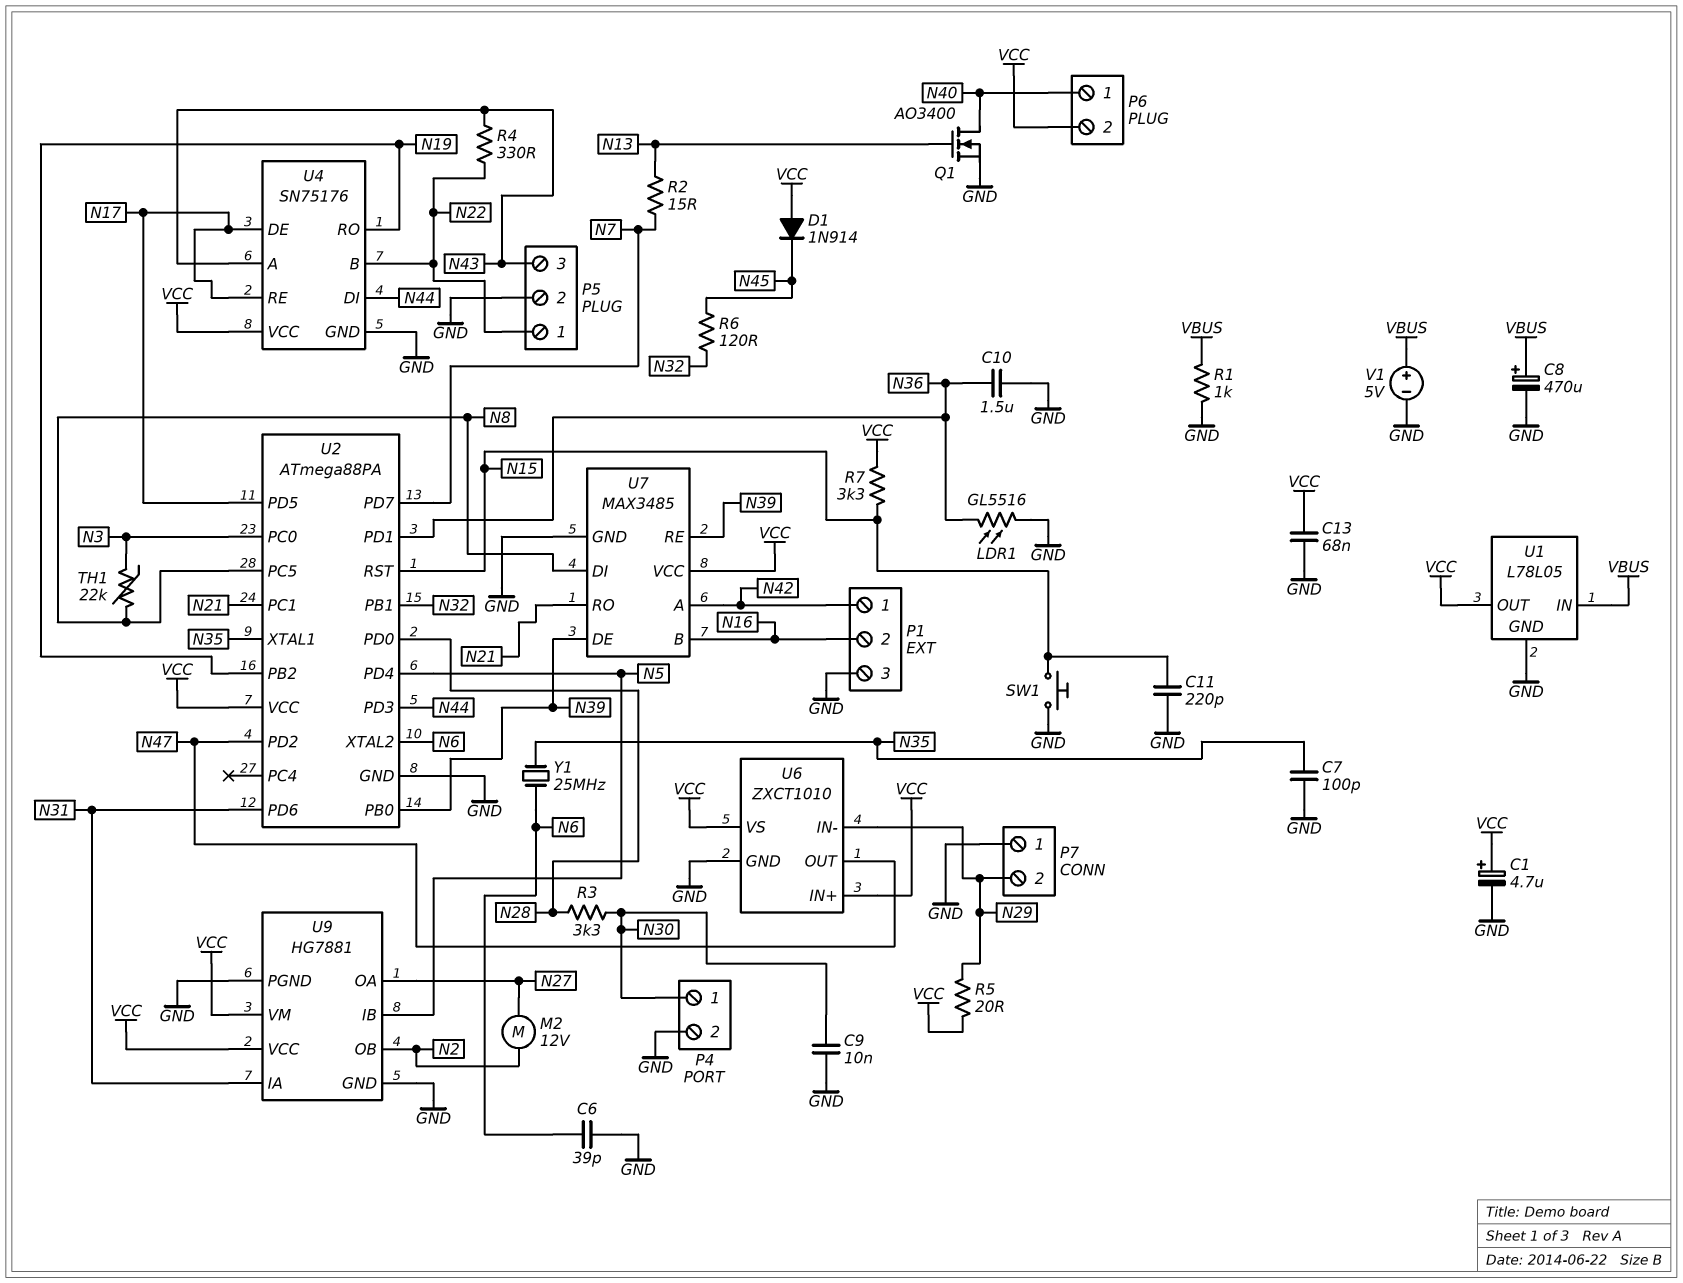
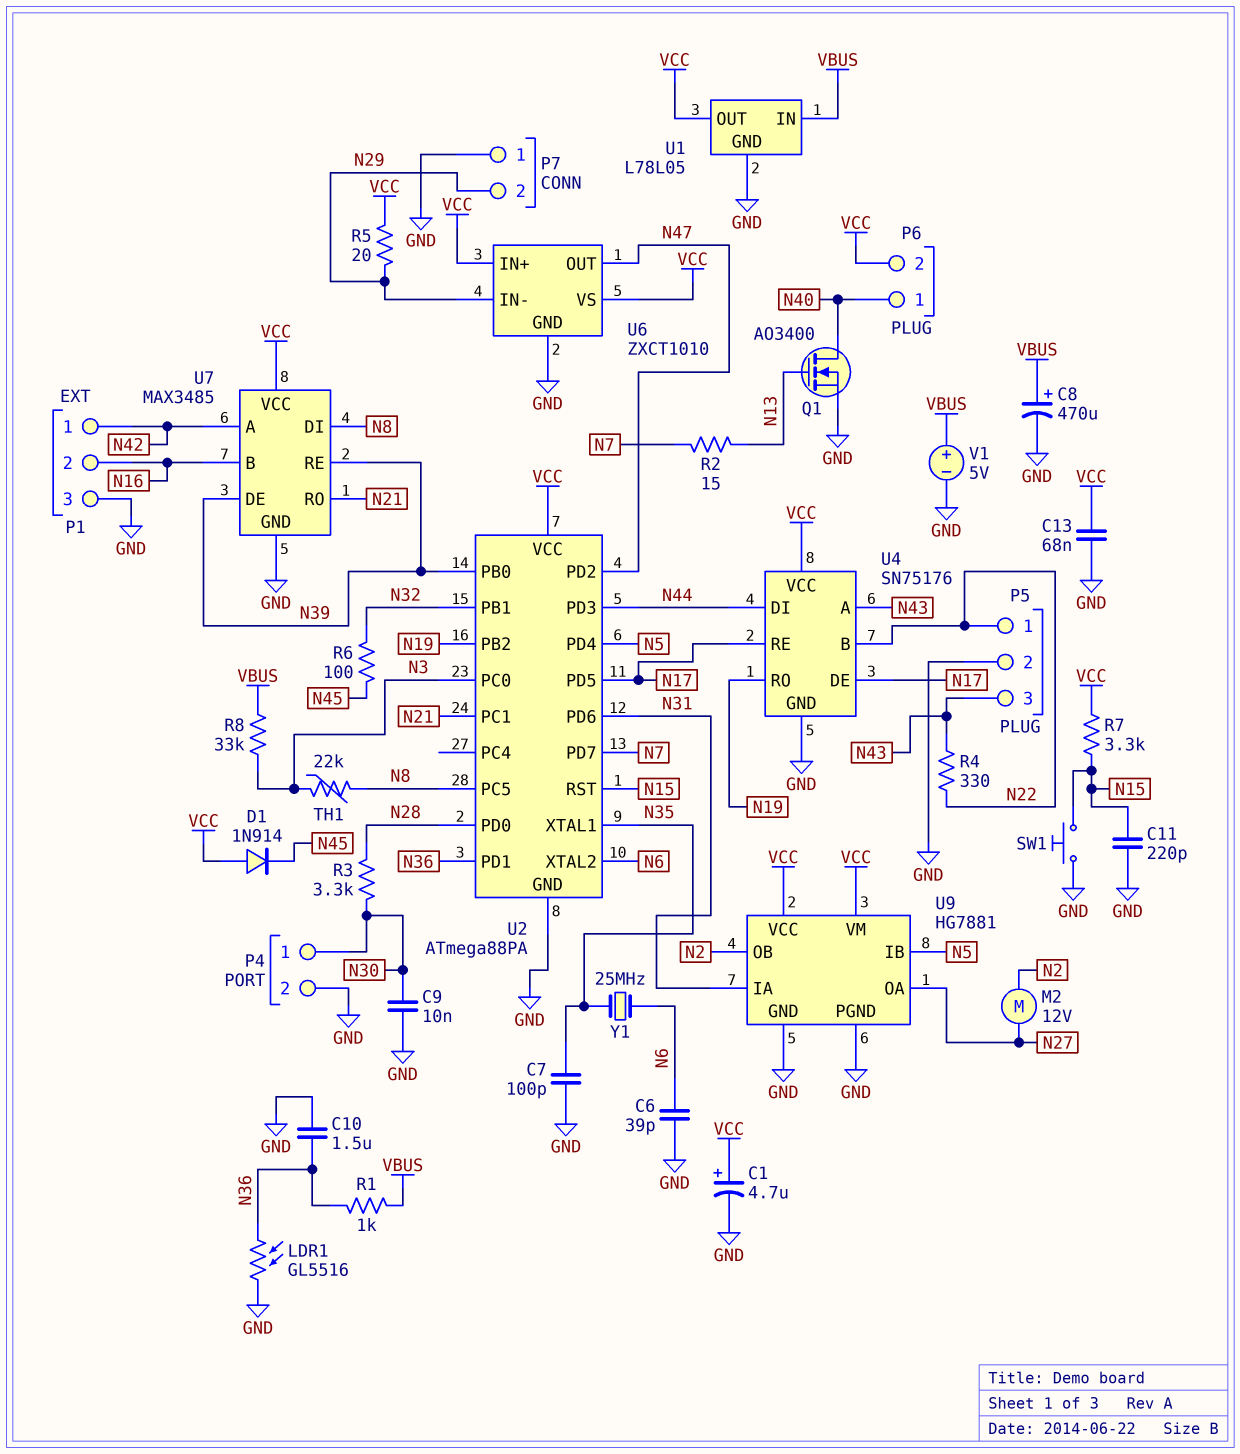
R1: 1k (GND, VBUS) -> 1k (N36, VBUS)
R6: 120 (N32, N45) -> 100 (N32, N45)
R8: none -> 33k (N3, VBUS)

